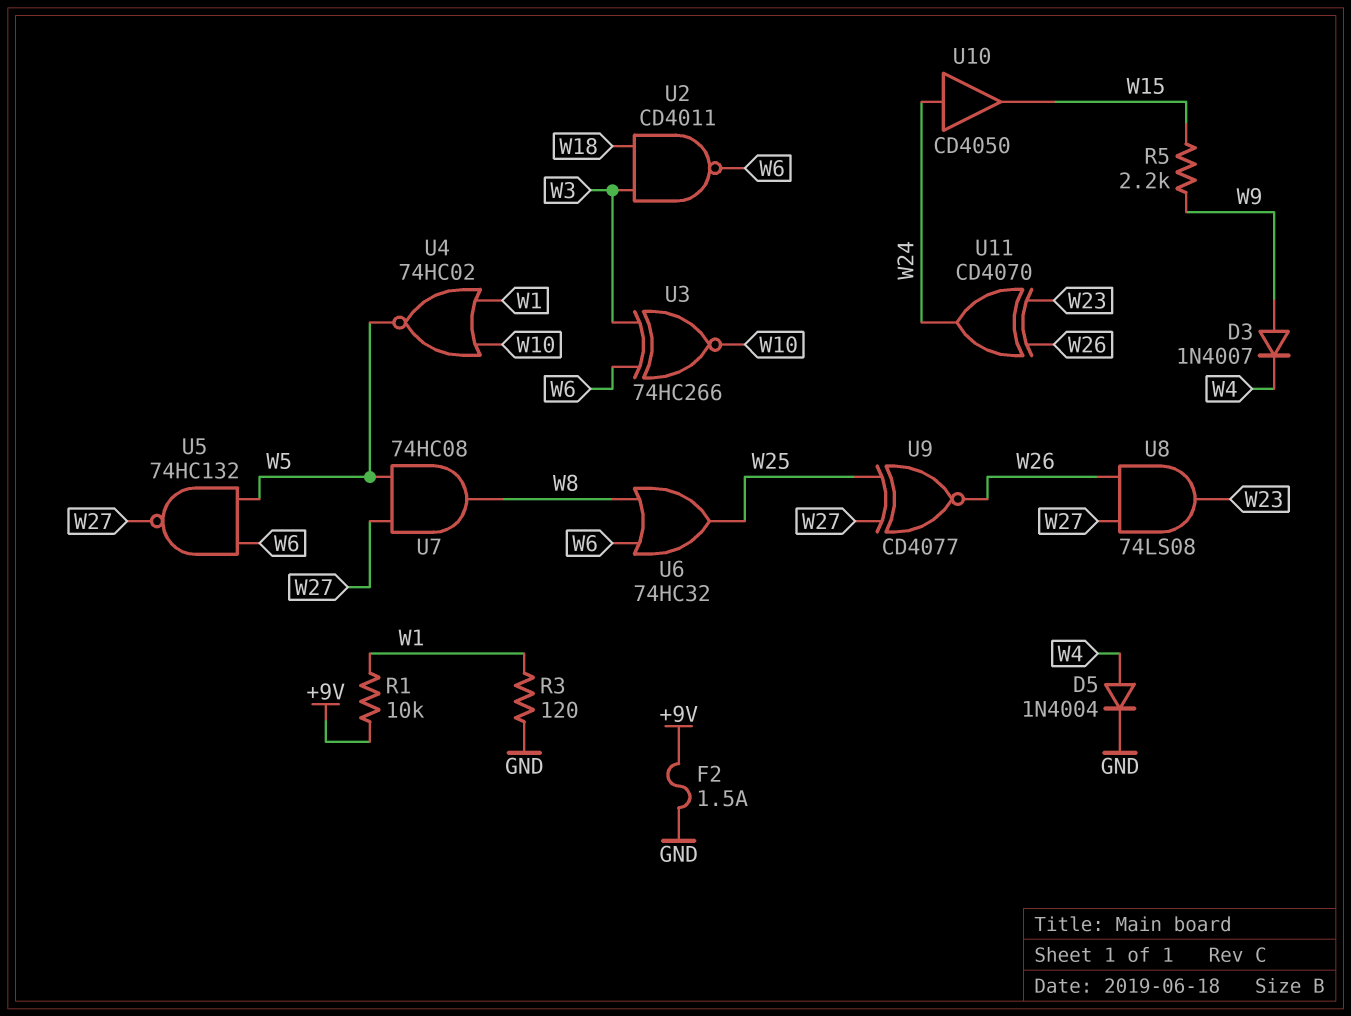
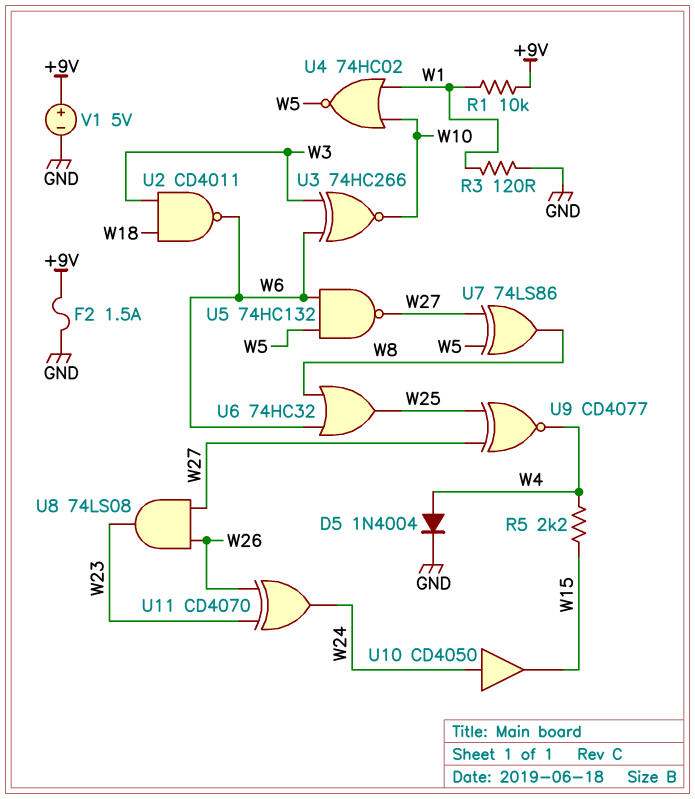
D3: diode 1N4007 (A W9, K W4) -> none
R5: 2.2k (W9, W15) -> 2.2k (W4, W15)
U7: AND 74HC08 (in W5, in W27, out W8) -> XOR 74LS86 (in W5, in W27, out W8)
U9: XNOR CD4077 (in W25, in W27, out W26) -> XNOR CD4077 (in W25, in W27, out W4)
V1: none -> 5V (plus +9V, minus GND)

